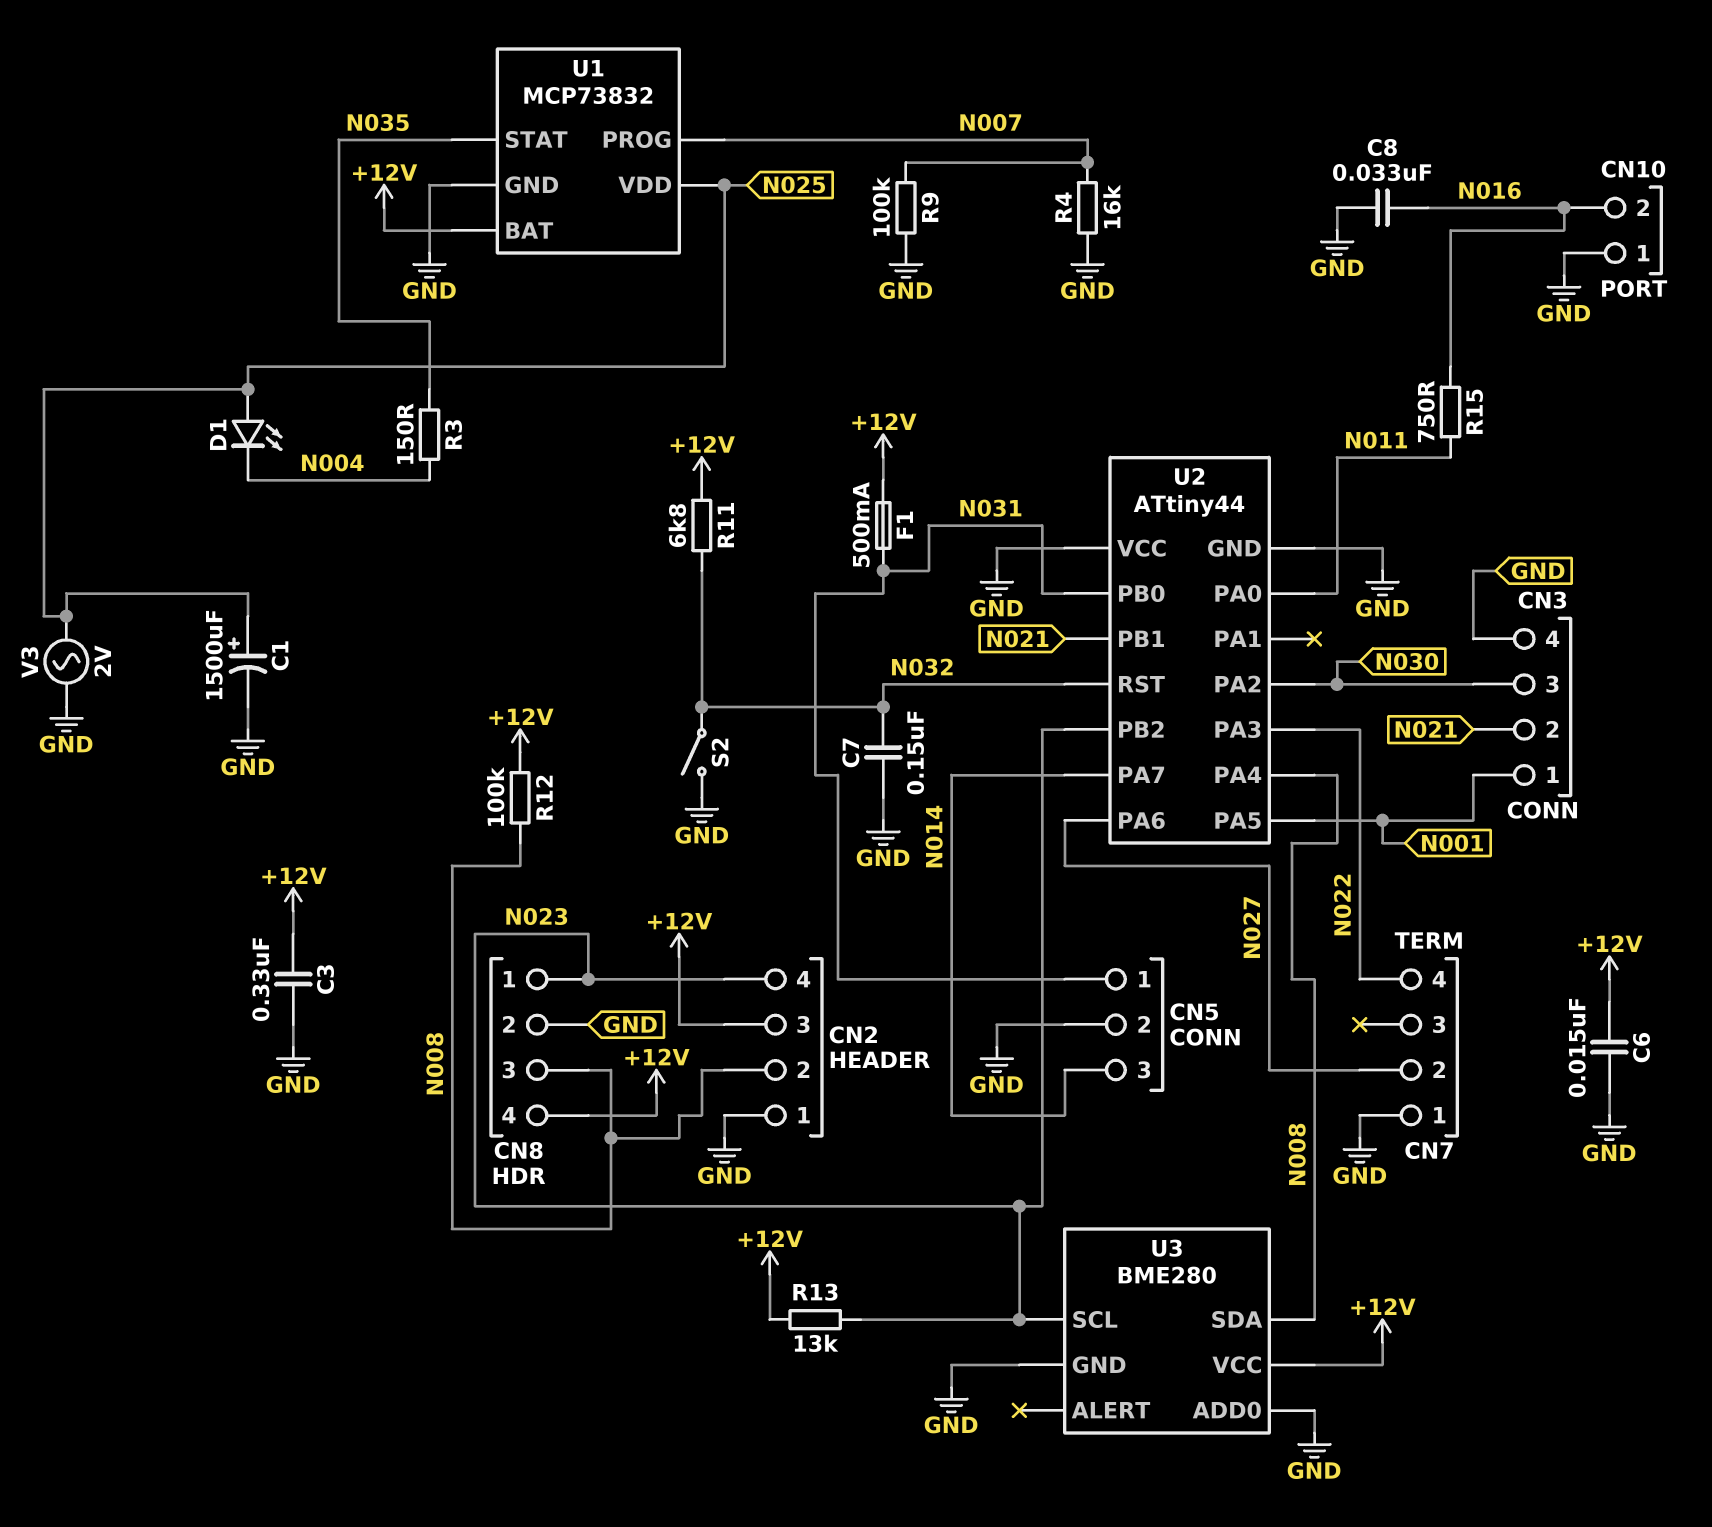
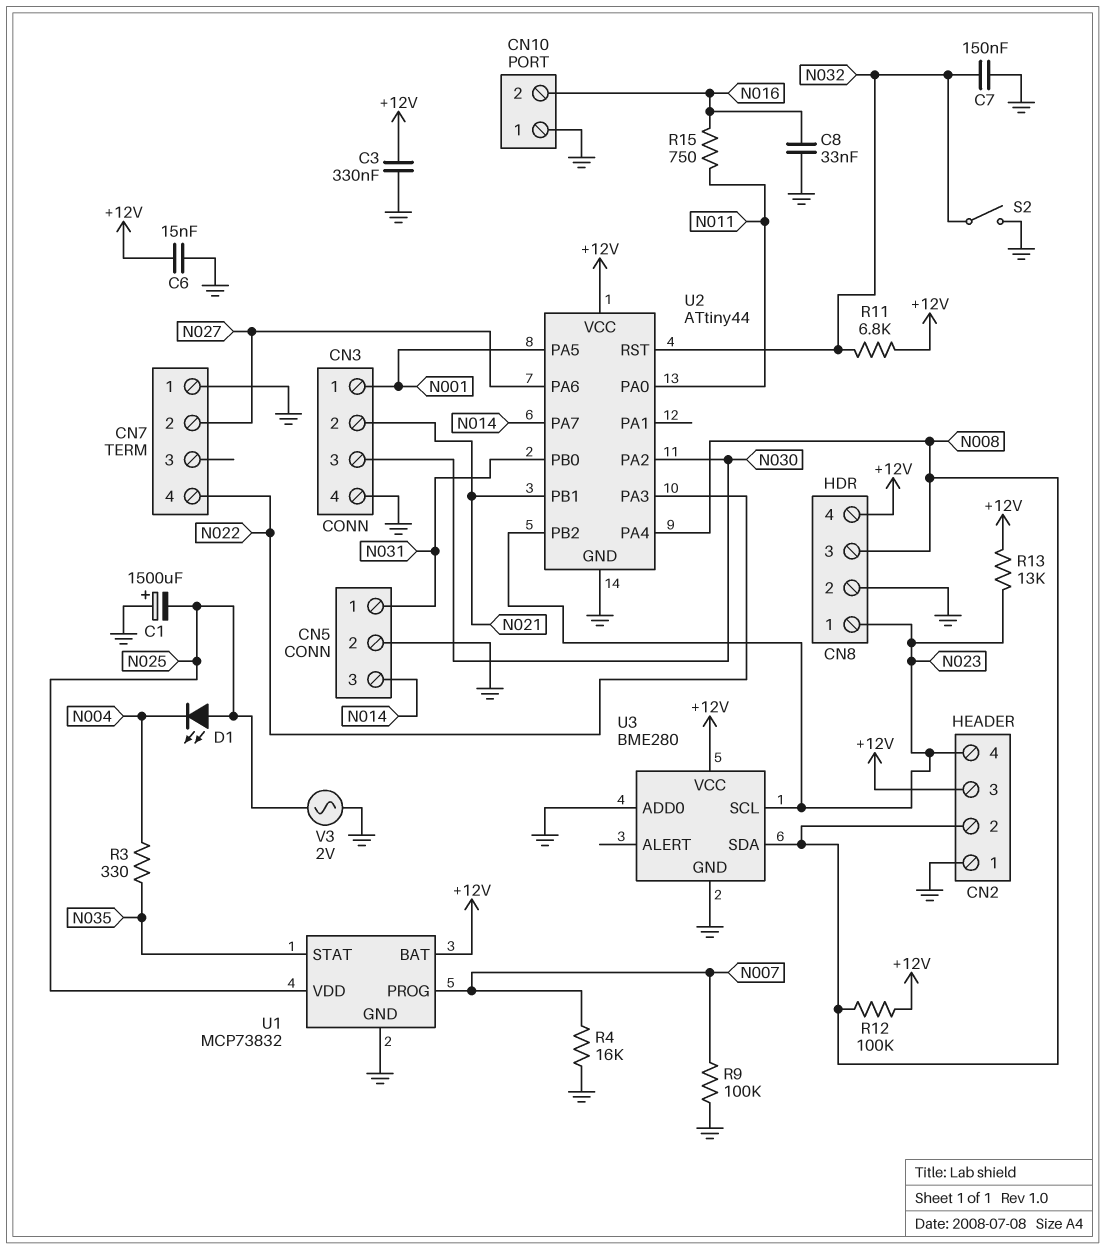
C1: 1500uF (plus N025, minus GND) -> 1500uF (plus GND, minus N025)
F1: 500mA (+12V, N031) -> none
R3: 150 (N004, N035) -> 330 (N004, N035)
U2 pin VCC: GND -> +12V

